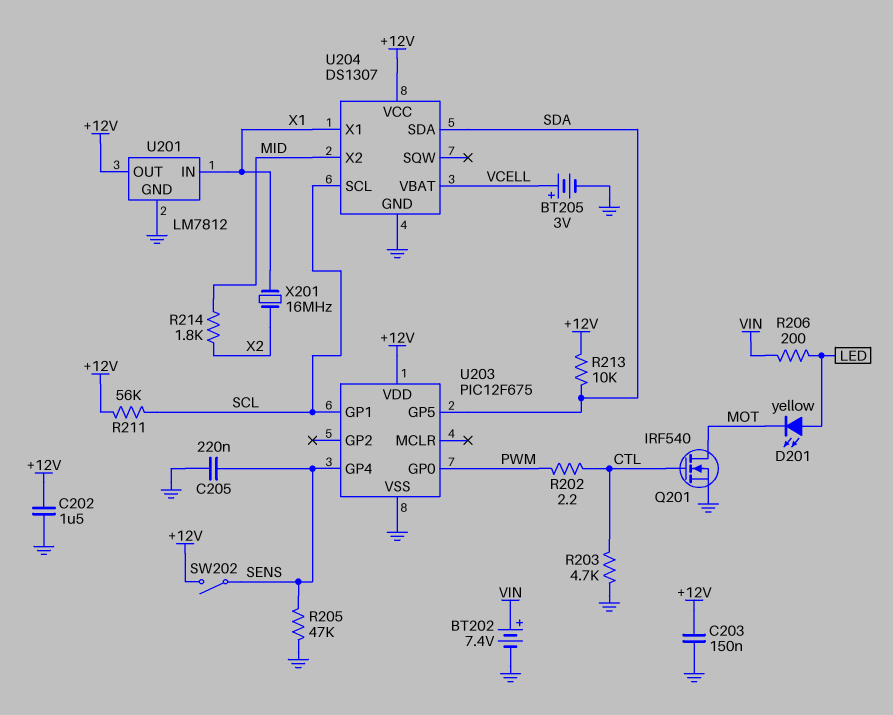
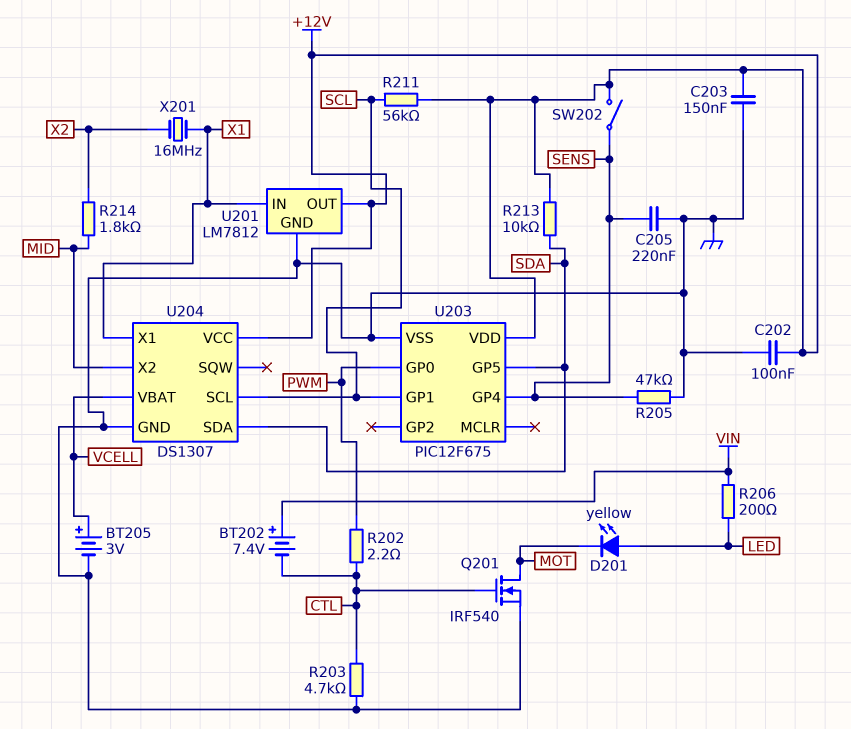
BT202: 7.4V (plus VIN, minus GND) -> 7.4V (plus VIN, minus CTL)
C202: 1.5uF (+12V, GND) -> 100nF (+12V, GND)

